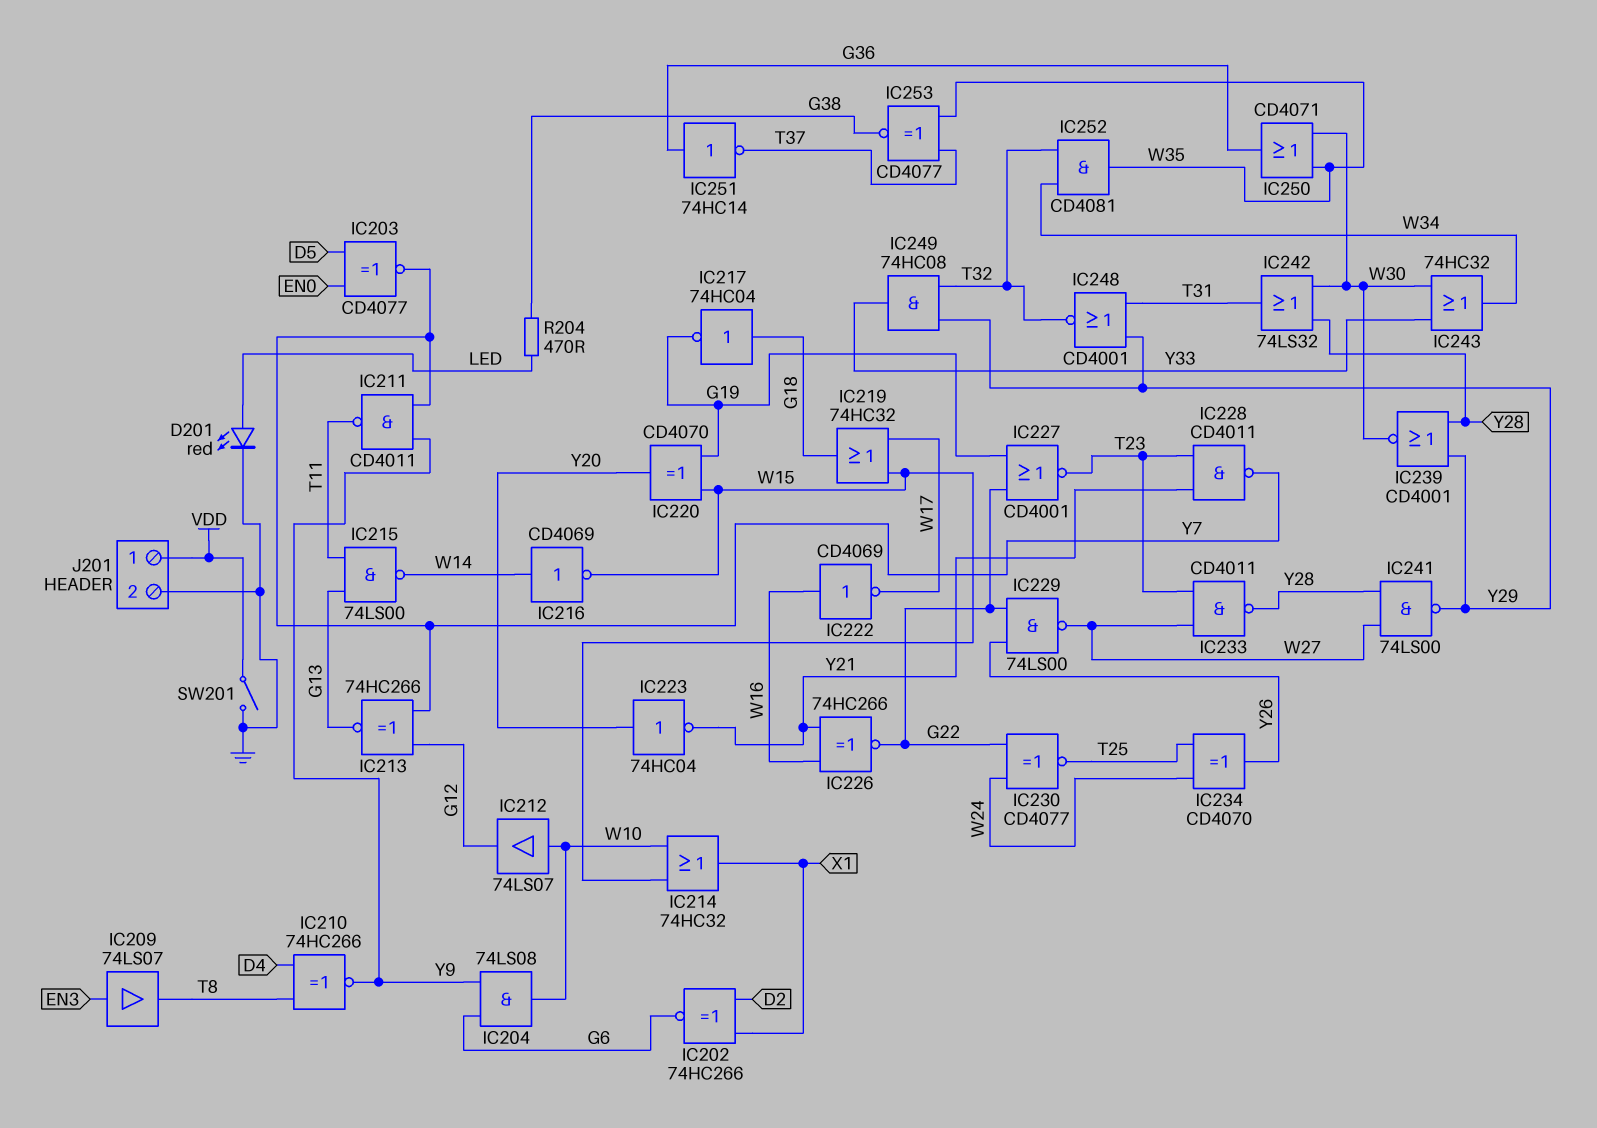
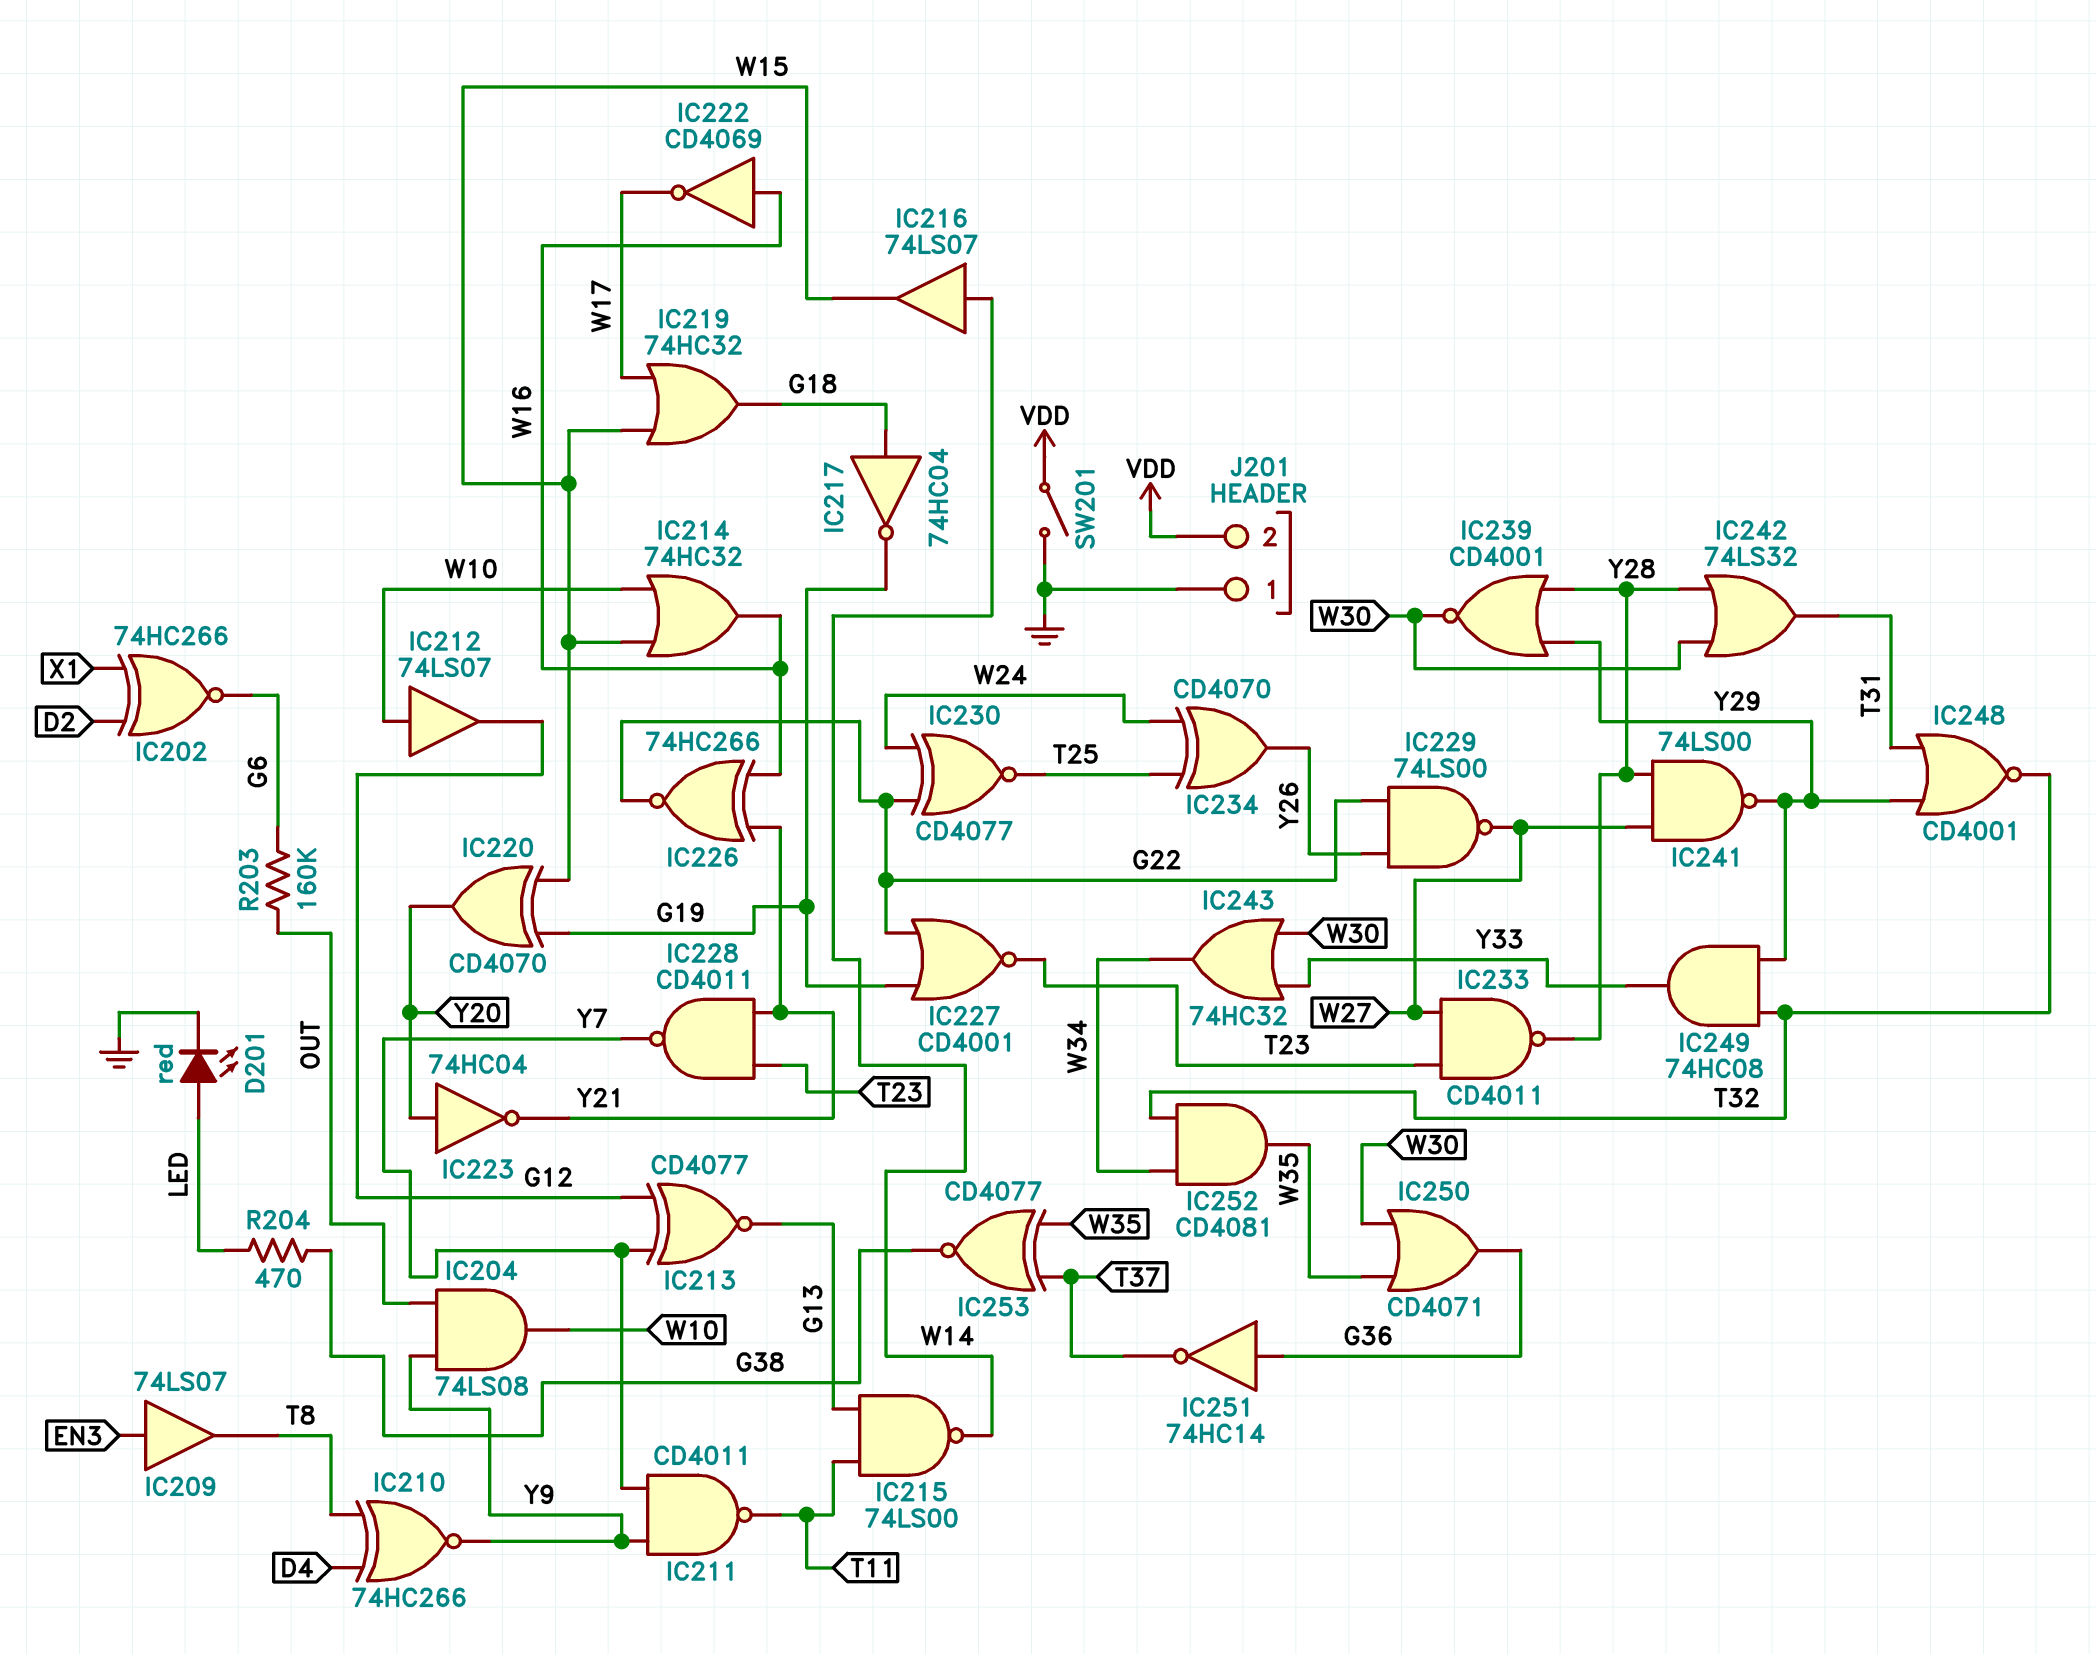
IC203: XNOR CD4077 (in D5, in EN0, out Y7) -> none
IC204: AND 74LS08 (in G6, in Y9, out W10) -> AND 74LS08 (in OUT, in Y9, out W10)
IC213: XNOR 74HC266 (in G12, in Y7, out G13) -> XNOR CD4077 (in G12, in Y7, out G13)
IC214: OR 74HC32 (in W10, in W15, out X1) -> OR 74HC32 (in W10, in W15, out W16)
IC216: NOT CD4069 (in W14, out W15) -> buffer 74LS07 (in W14, out W15)
J201 pin 1: VDD -> GND
J201 pin 2: GND -> VDD
R203: none -> 160k (G6, OUT)

